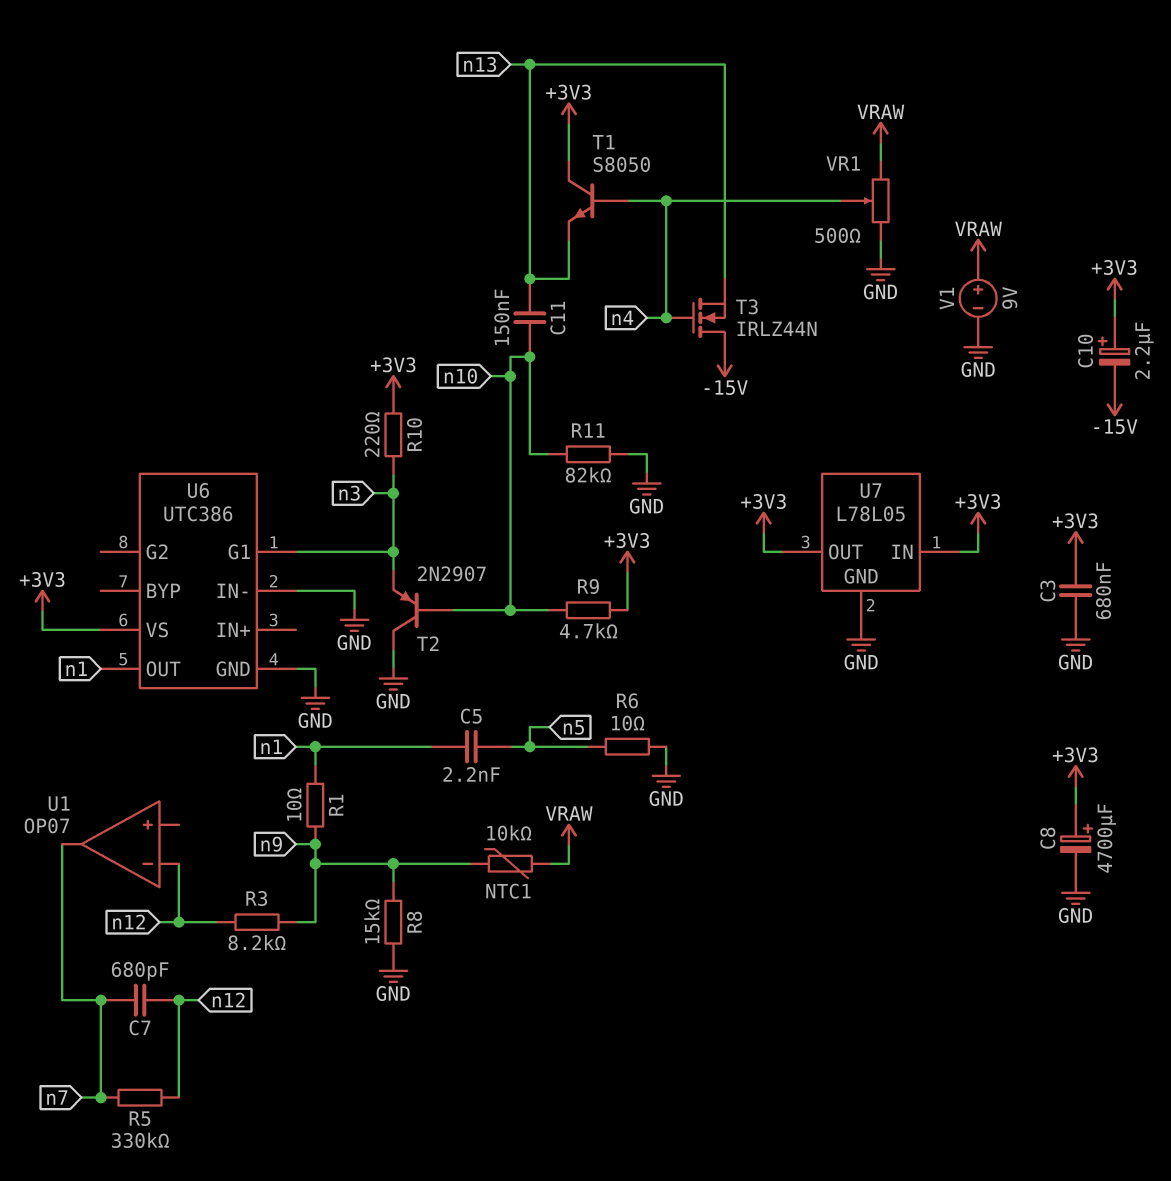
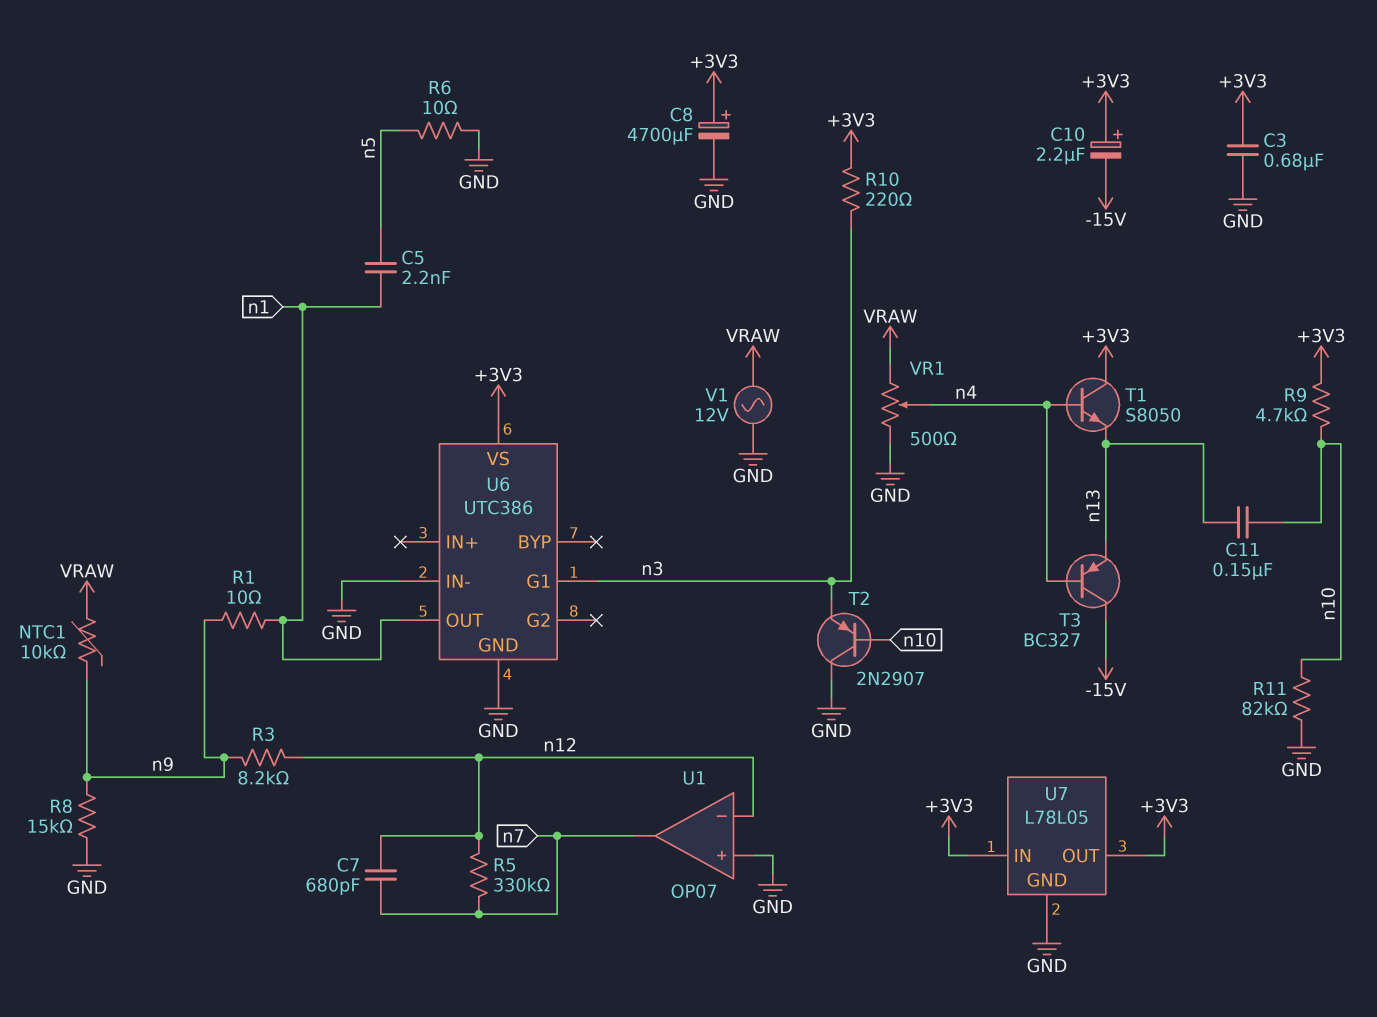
T3: NMOS IRLZ44N (G n4, D -15V, S n13) -> PNP BC327 (B n4, C -15V, E n13)
U1 pin in+: none -> GND
V1: 9V (plus VRAW, minus GND) -> AC 12V (GND, VRAW)

